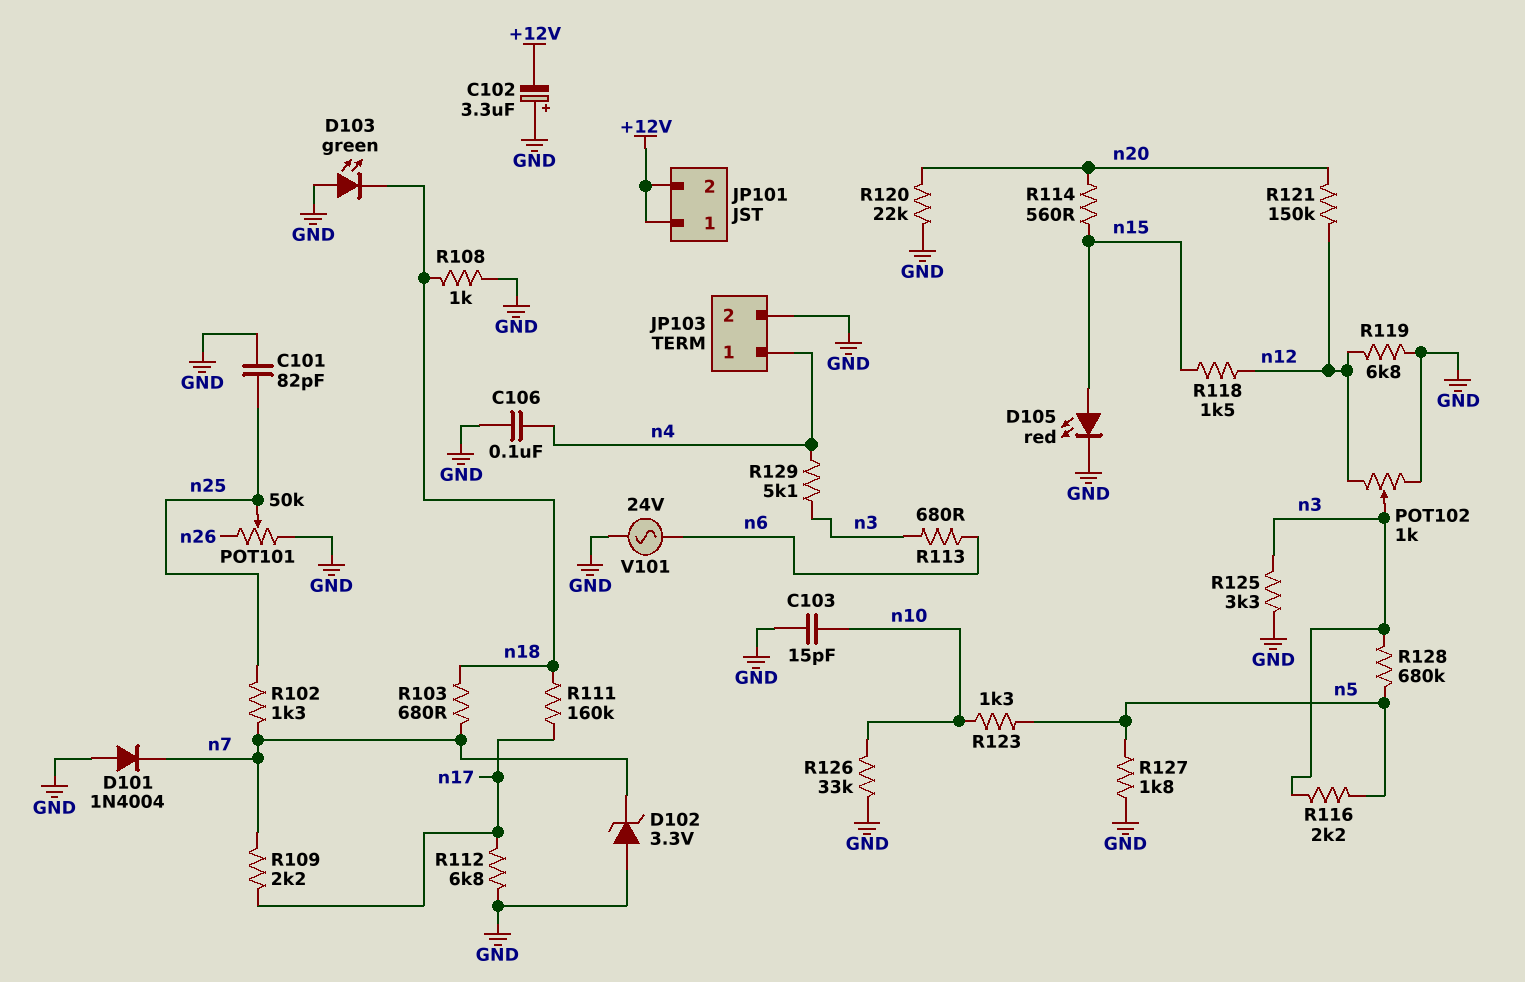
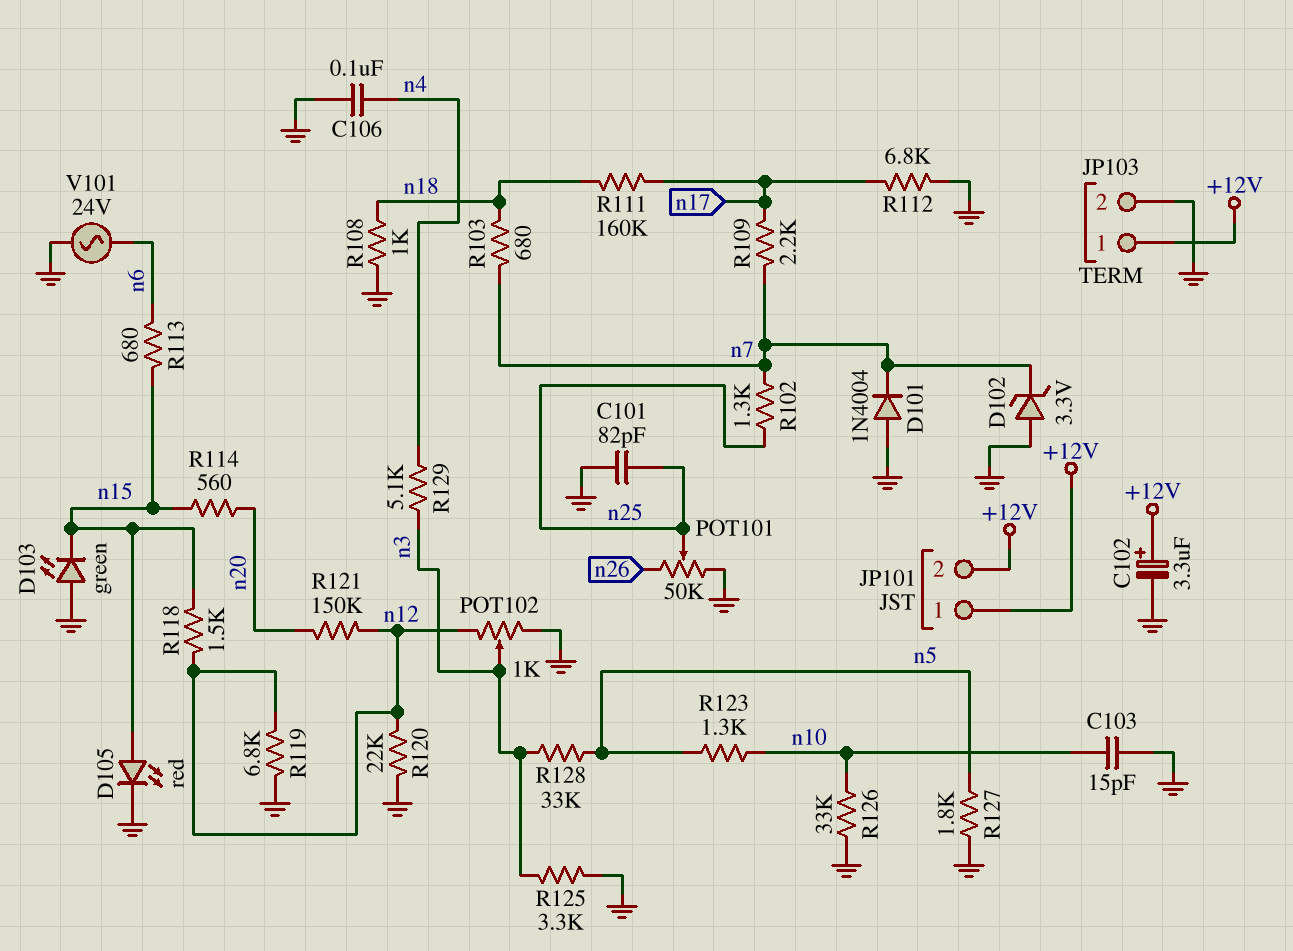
C102: 3.3uF (plus GND, minus +12V) -> 3.3uF (plus +12V, minus GND)
D103: LED green (A GND, K n18) -> LED green (A GND, K n15)
JP103 pin 1: n4 -> +12V
R113: 680 (n3, n6) -> 680 (n6, n15)
R116: 2.2k (n3, n5) -> none
R120: 22k (GND, n20) -> 22k (GND, n12)
R128: 680k (n3, n5) -> 33k (n3, n5)

